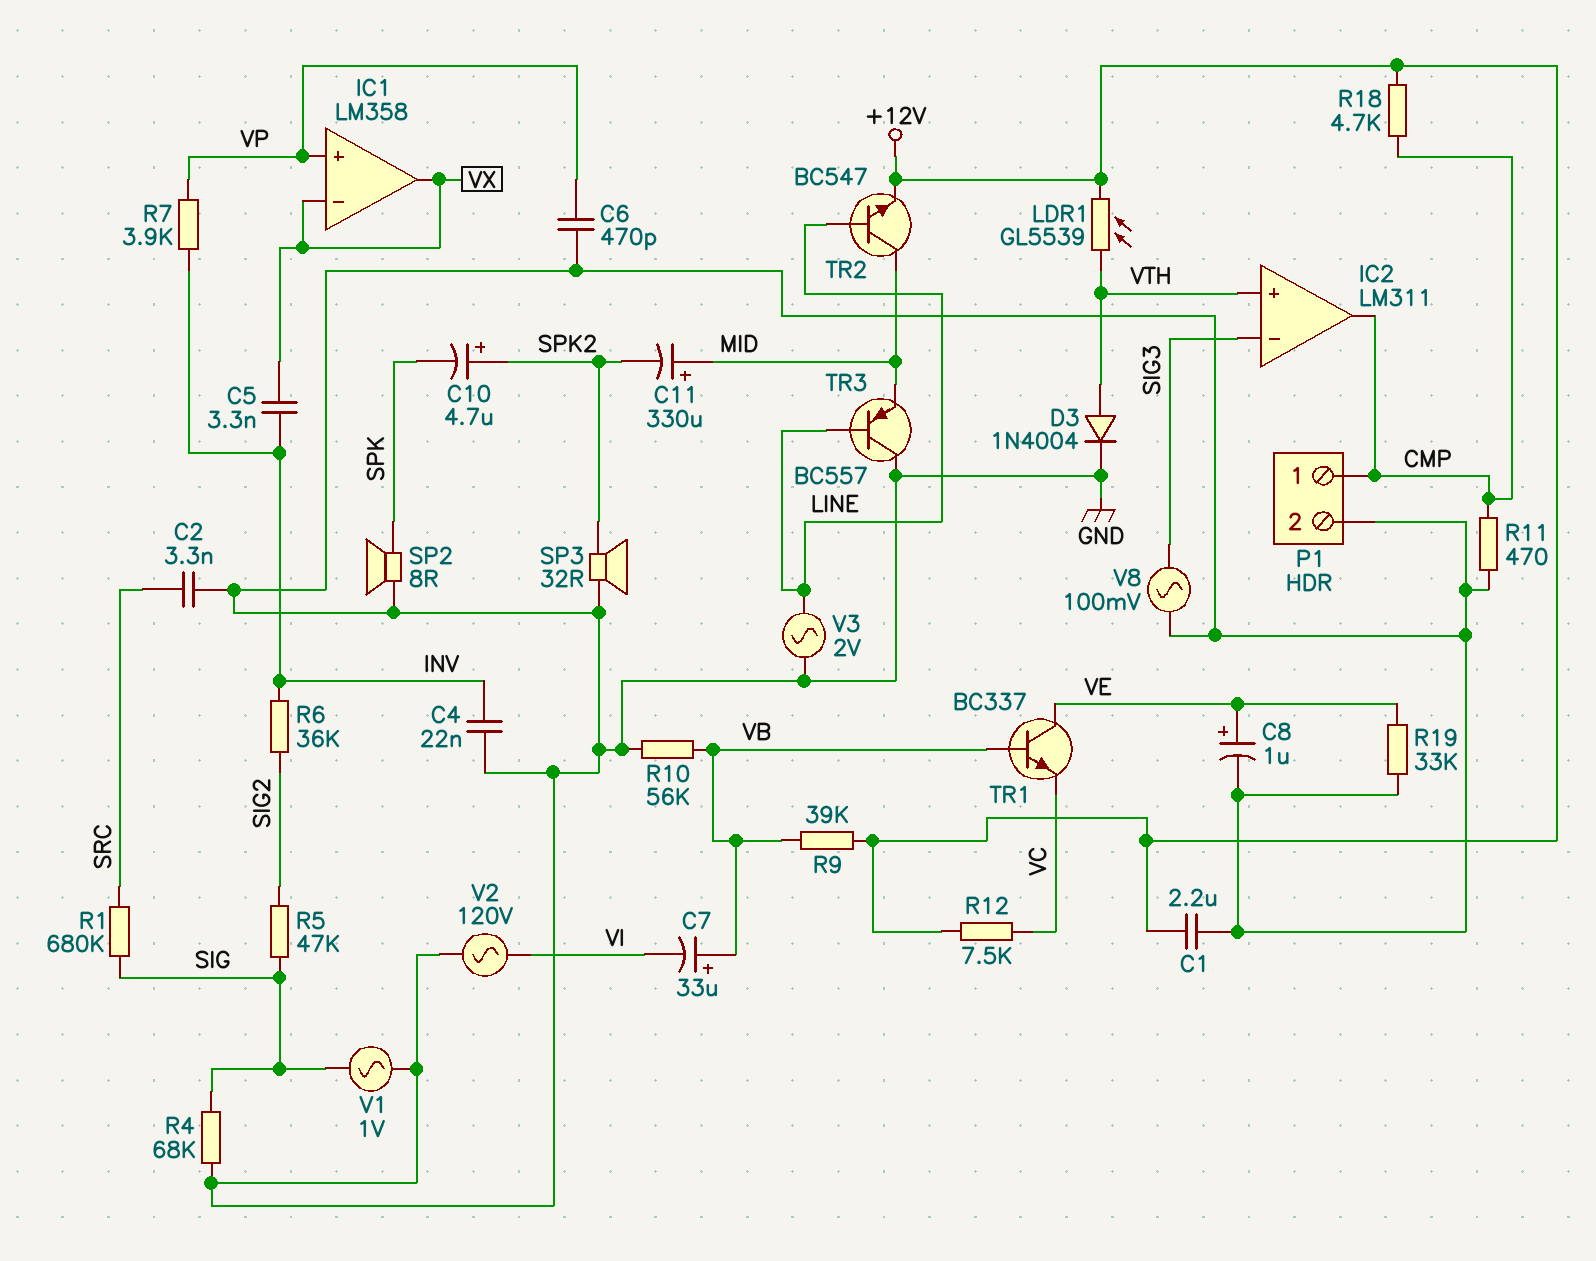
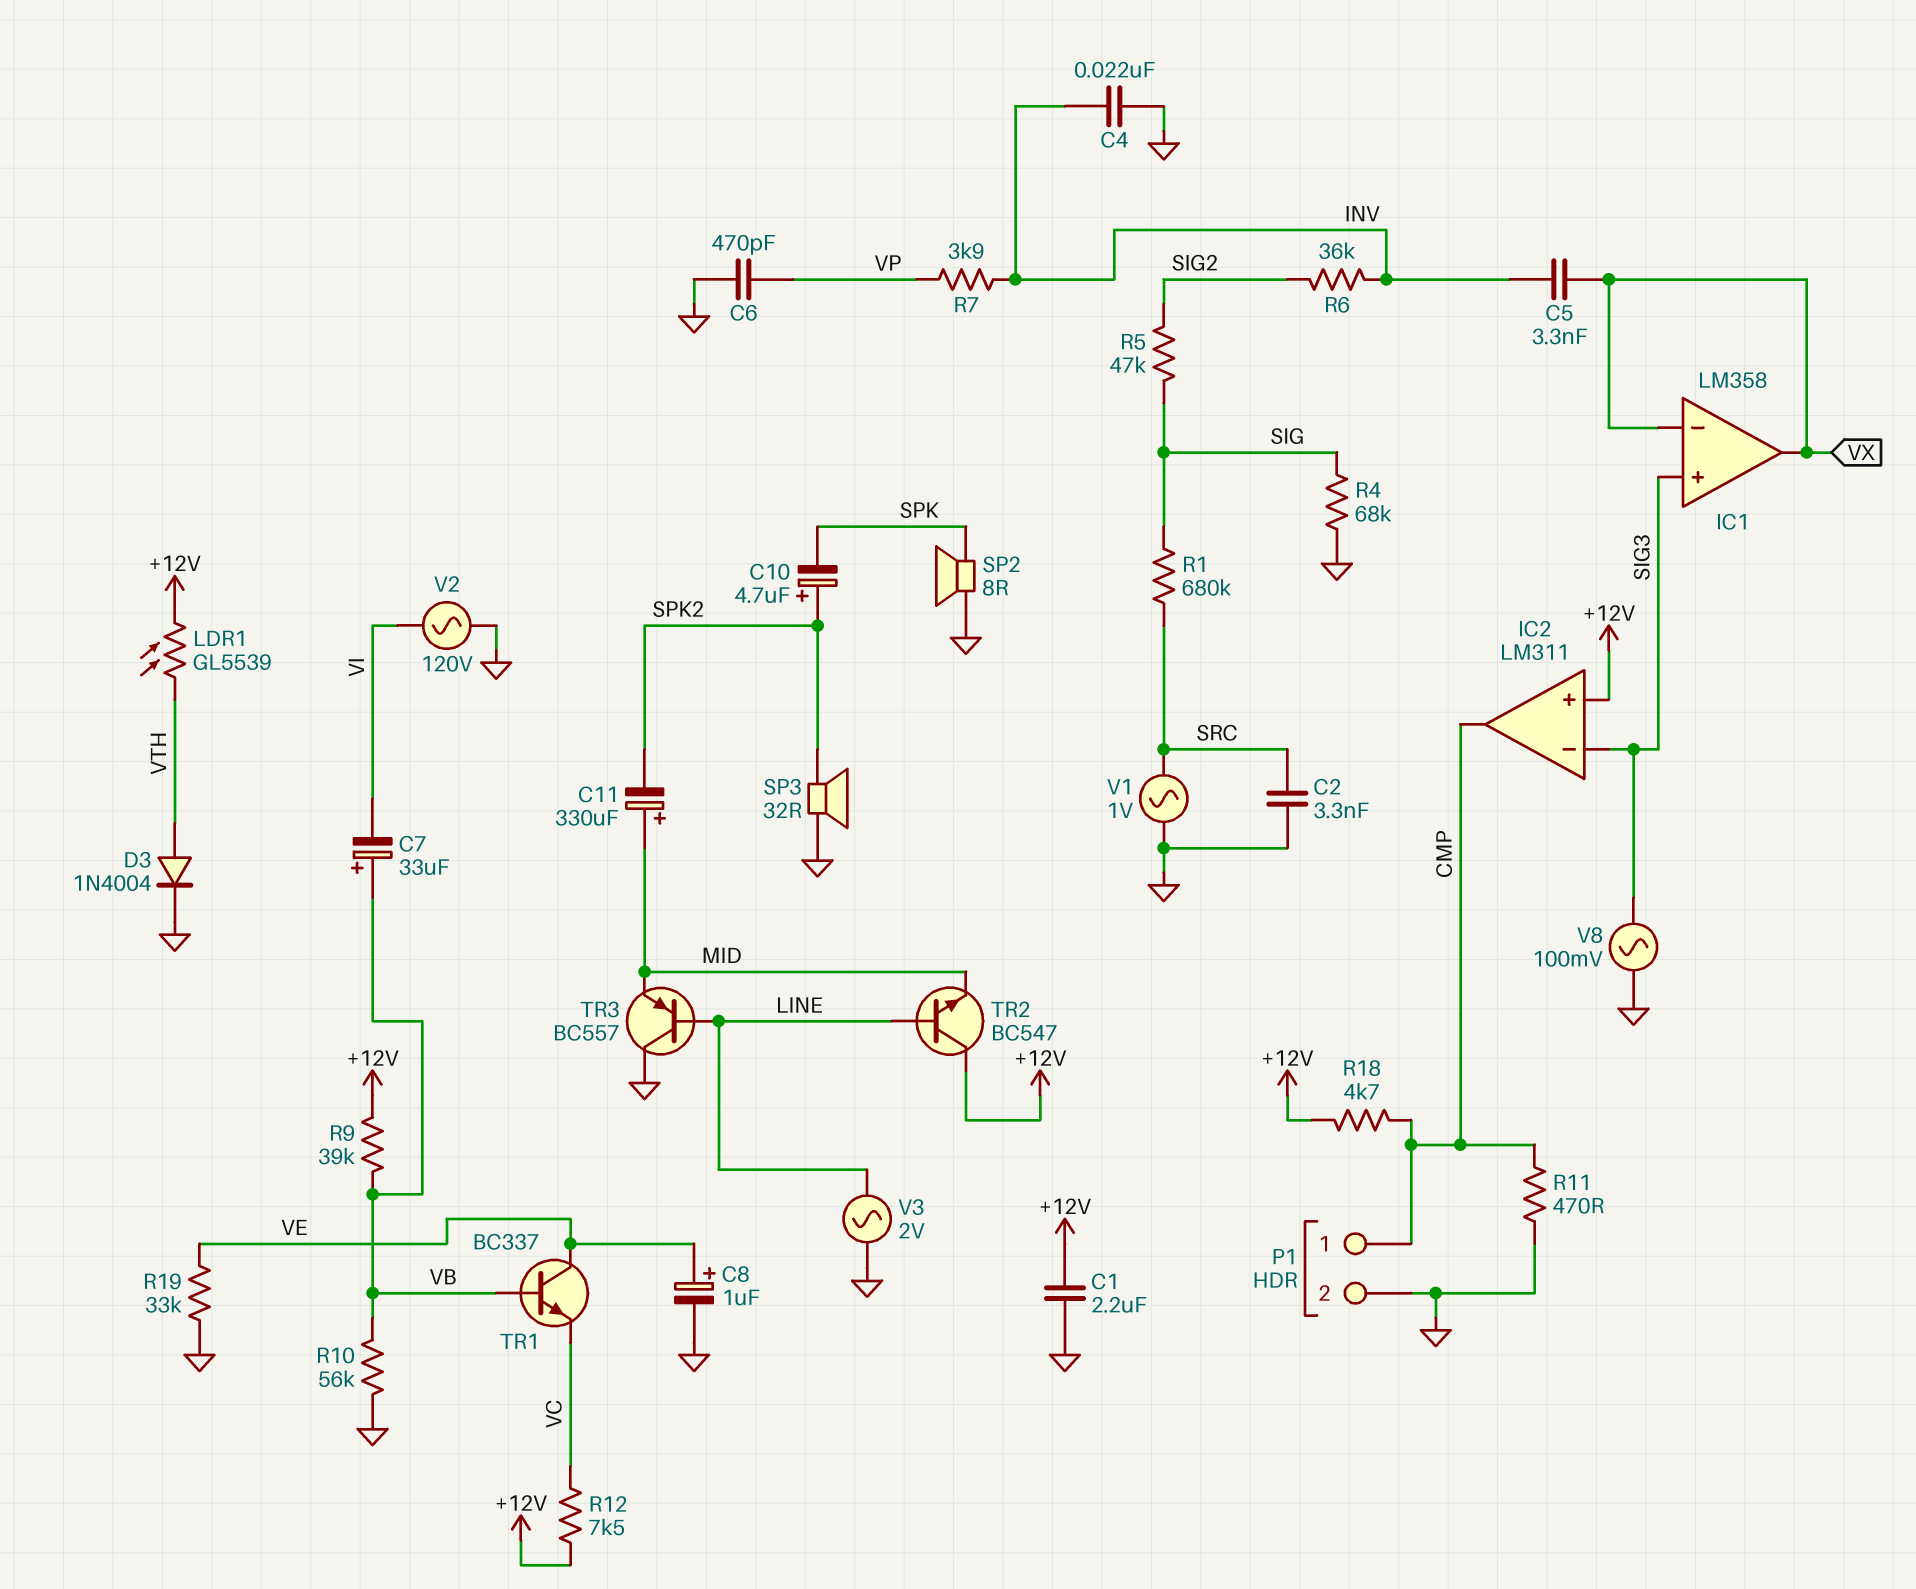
IC1 pin in+: VP -> SIG3
IC2 pin in+: VTH -> +12V
TR2: NPN BC547 (B LINE, C MID, E +12V) -> NPN BC547 (B LINE, C +12V, E MID)
V1: AC 1V (GND, SIG) -> AC 1V (GND, SRC)

